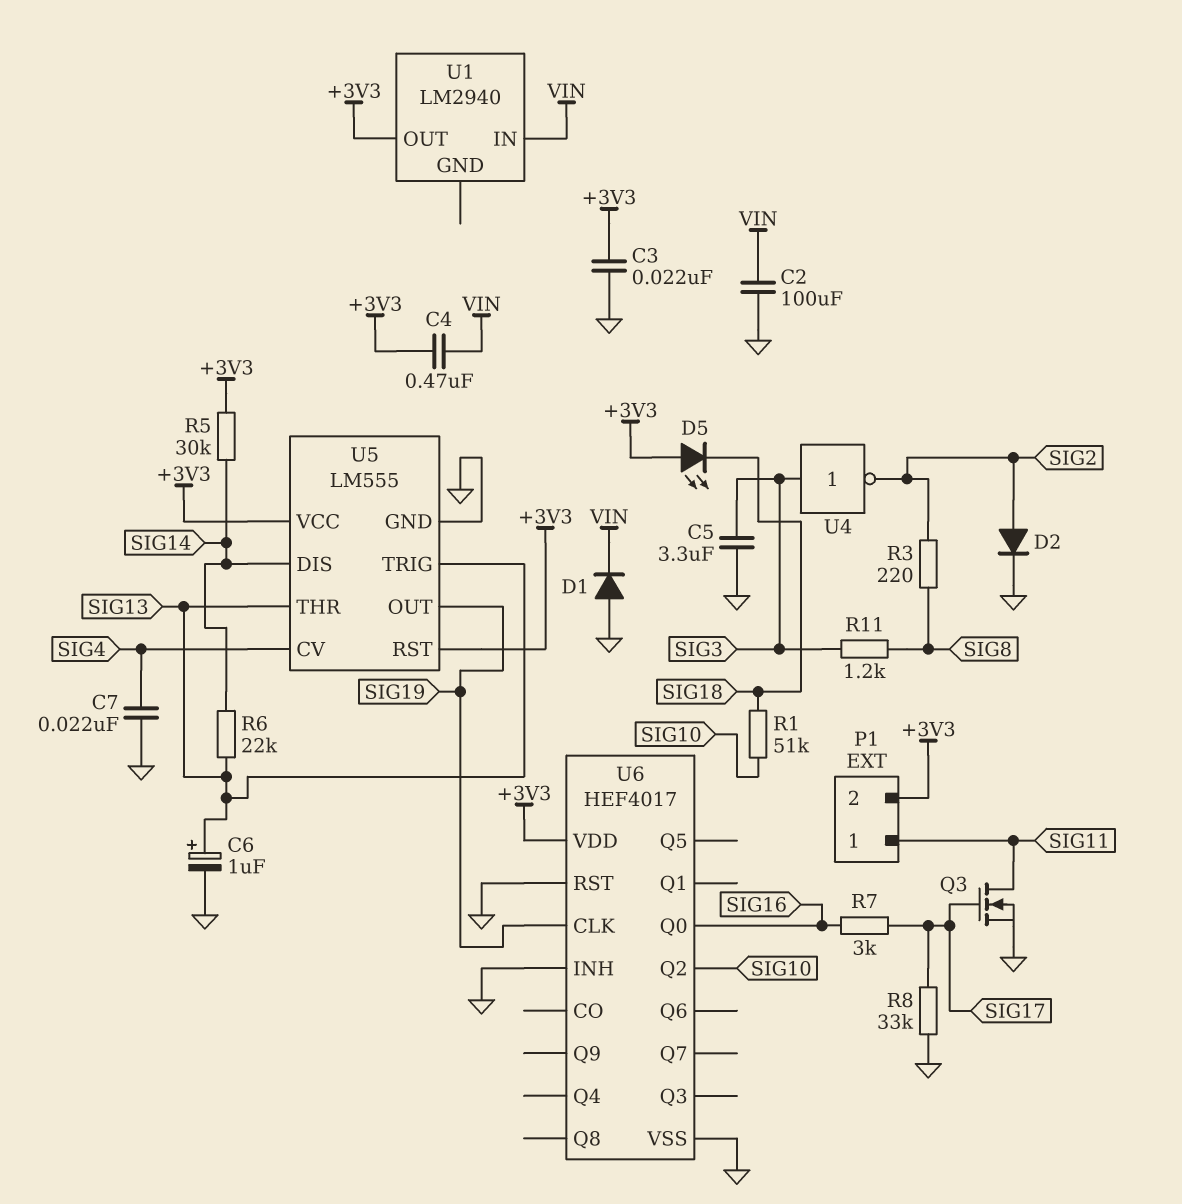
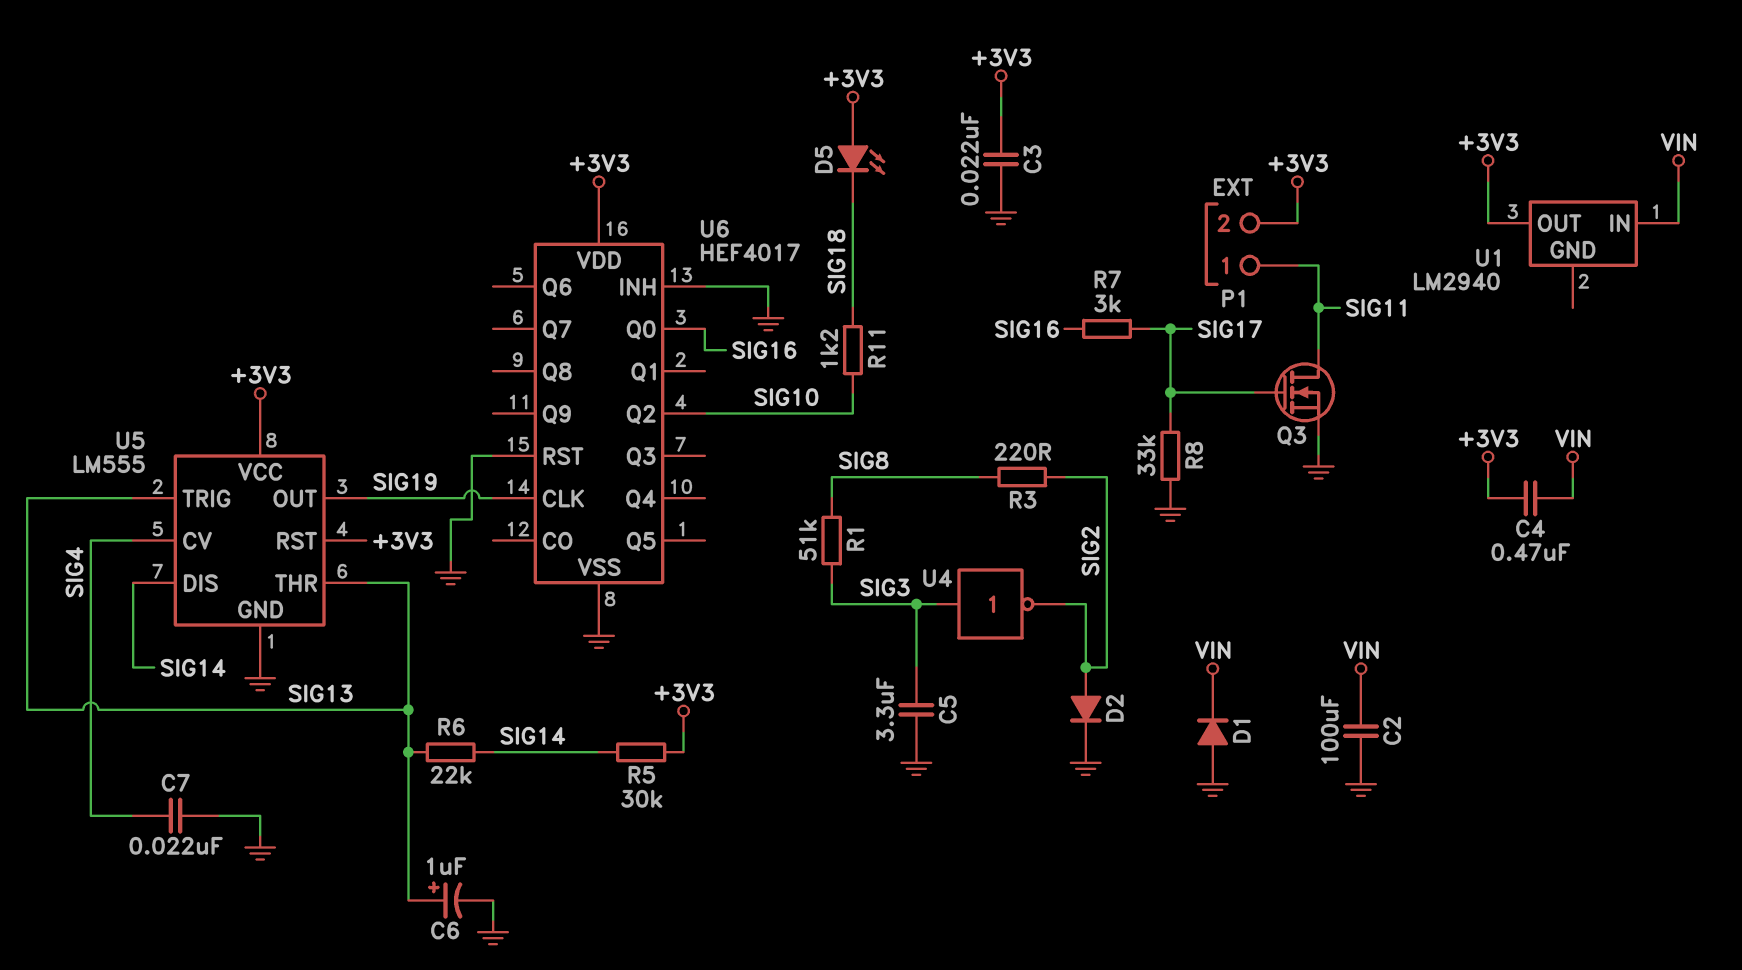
R1: 51k (SIG10, SIG18) -> 51k (SIG3, SIG8)
R11: 1.2k (SIG3, SIG8) -> 1.2k (SIG10, SIG18)

